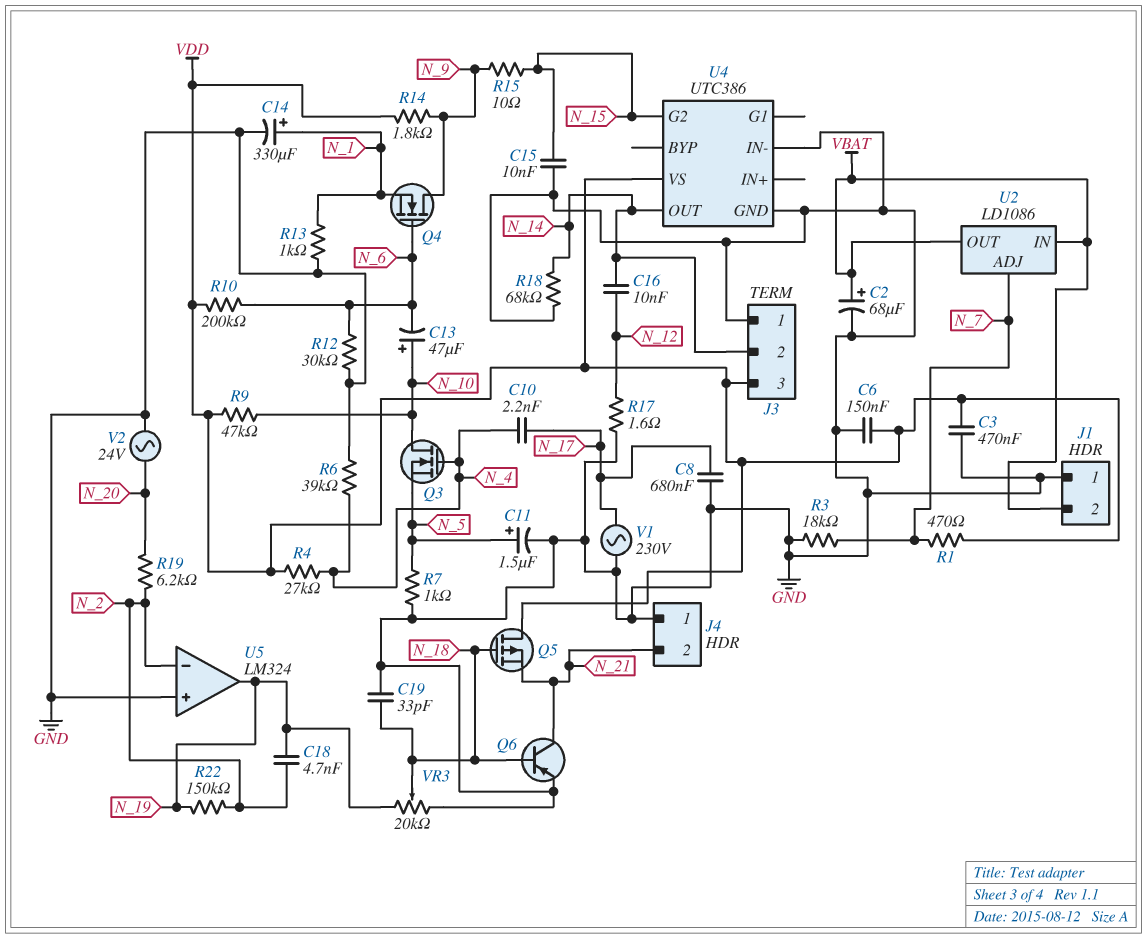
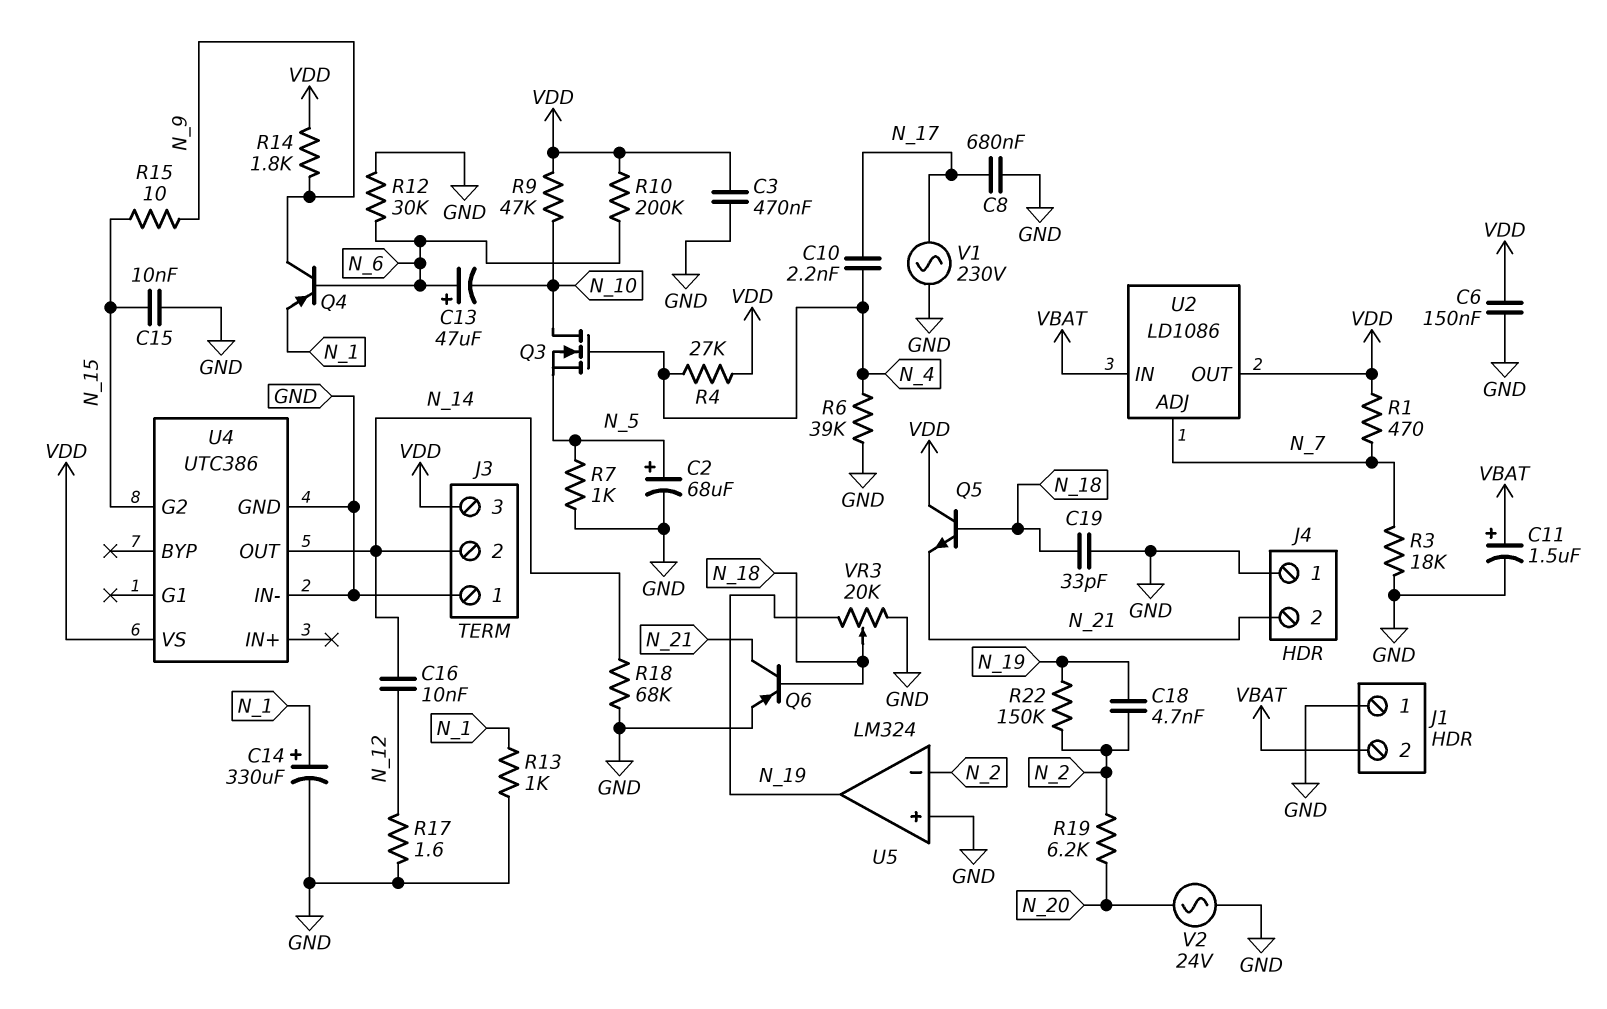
C2: 68uF (plus VBAT, minus GND) -> 68uF (plus N_5, minus GND)
C11: 1.5uF (plus N_5, minus GND) -> 1.5uF (plus VBAT, minus GND)
C13: 47uF (plus N_10, minus N_6) -> 47uF (plus N_6, minus N_10)
Q4: NMOS (G N_6, D N_9, S N_1) -> PNP (B N_6, C N_9, E N_1)
Q5: PMOS (G N_18, D VDD, S N_21) -> NPN (B N_18, C VDD, E N_21)
U2 pin OUT: VBAT -> VDD

